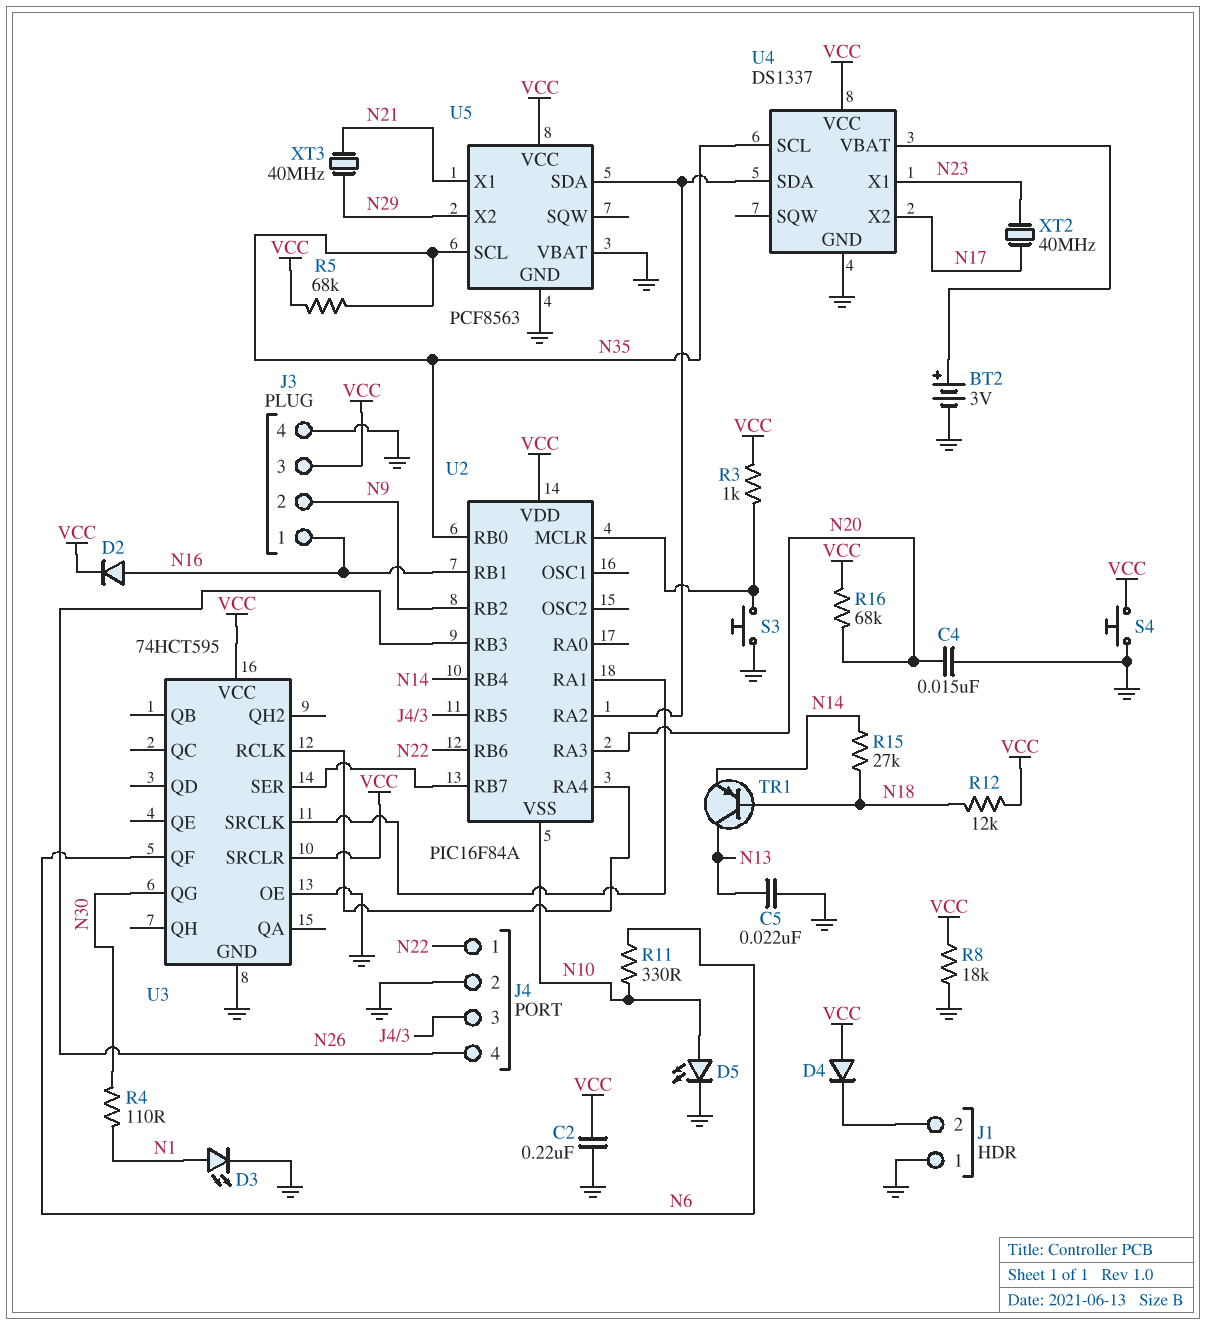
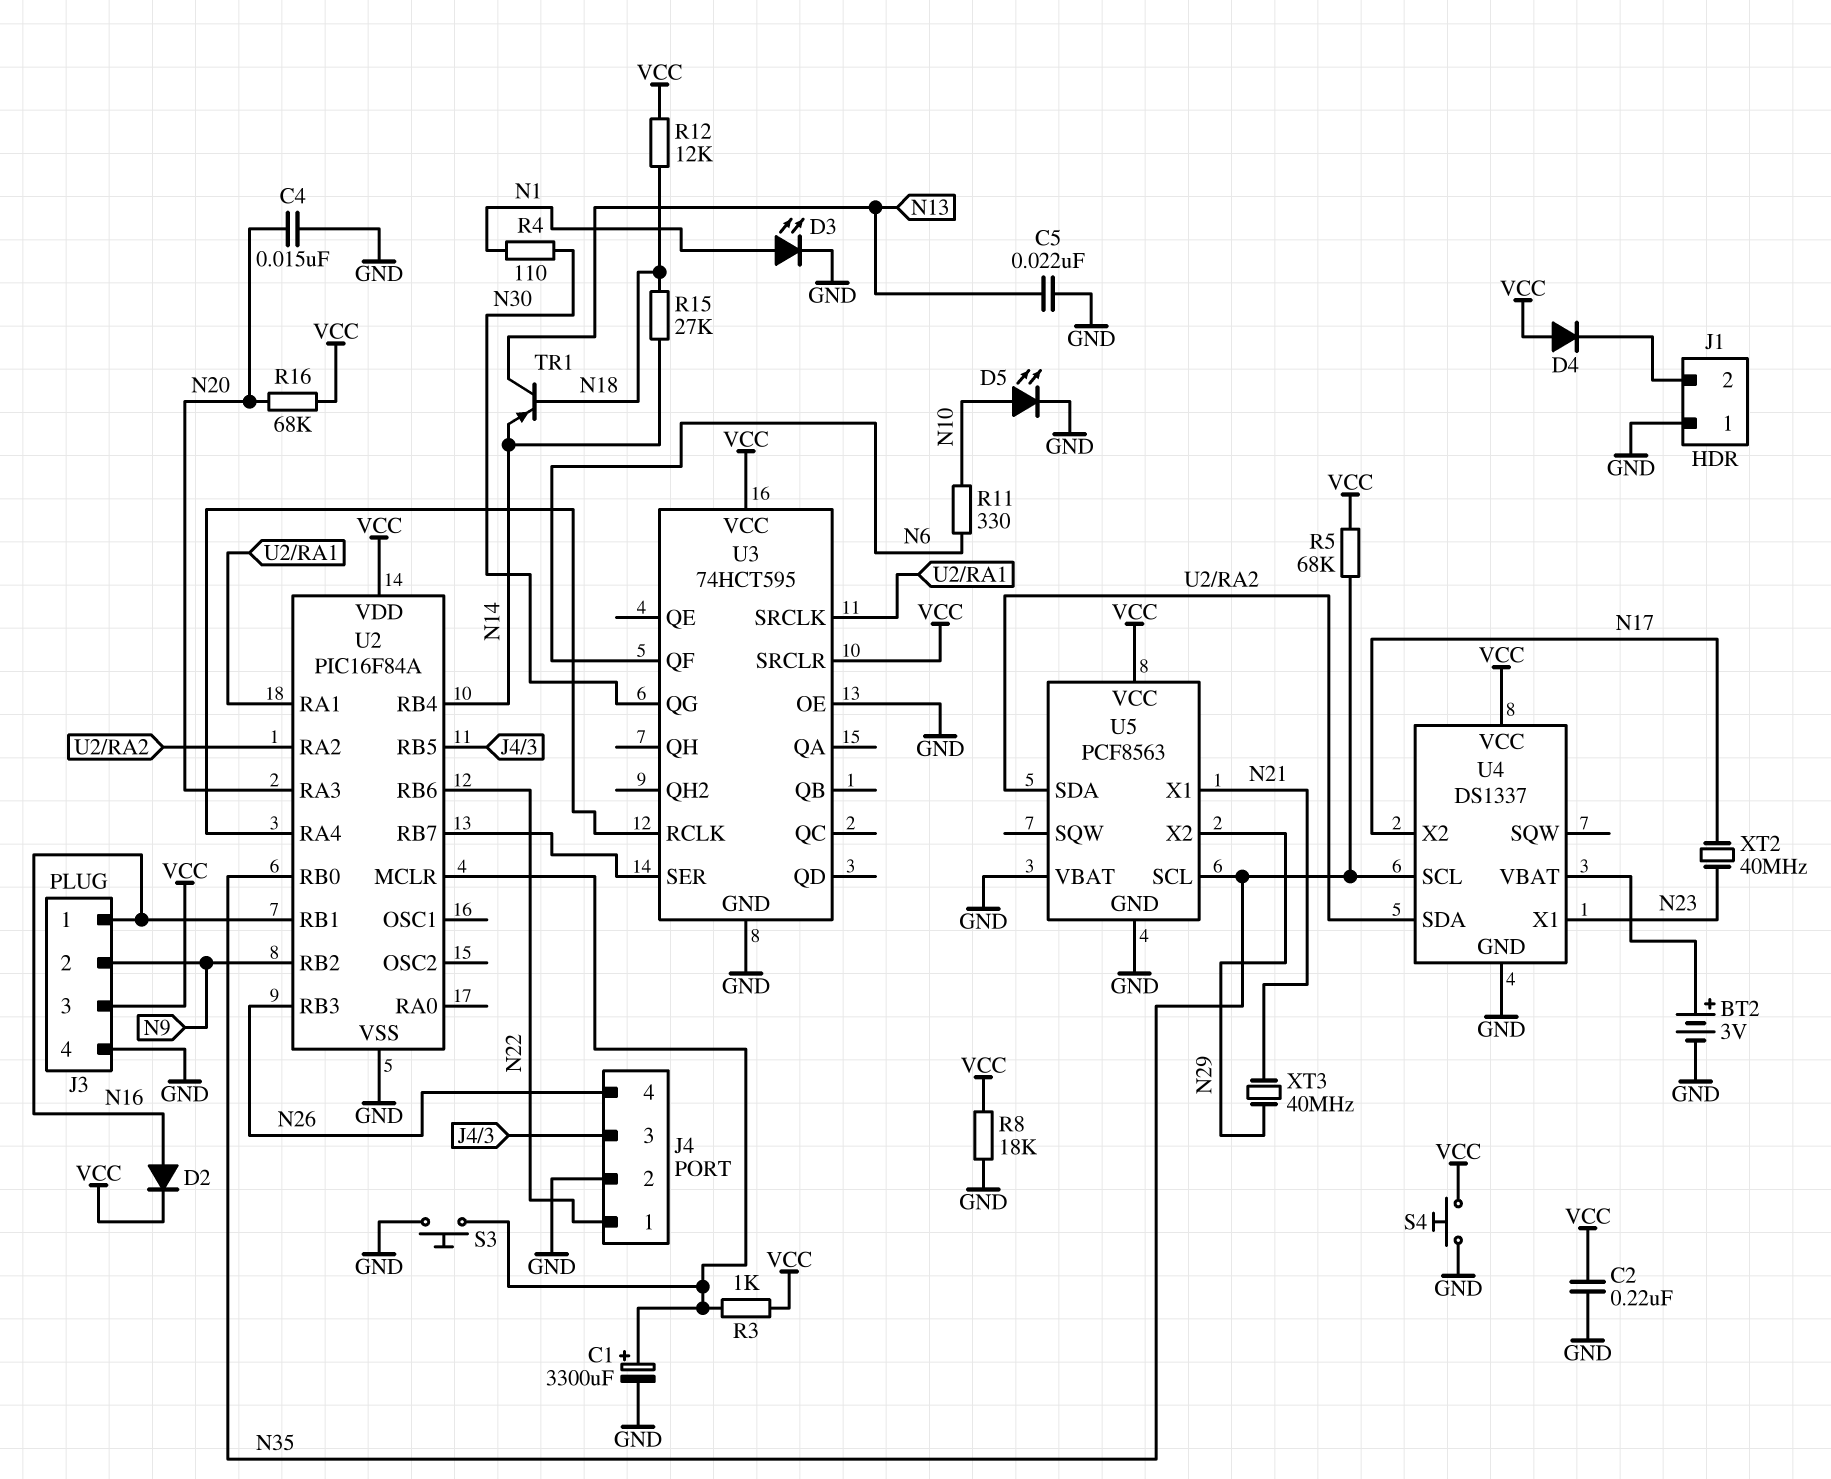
C1: none -> 3300uF (plus U2/MCLR, minus GND)
U2 pin VSS: N10 -> GND

